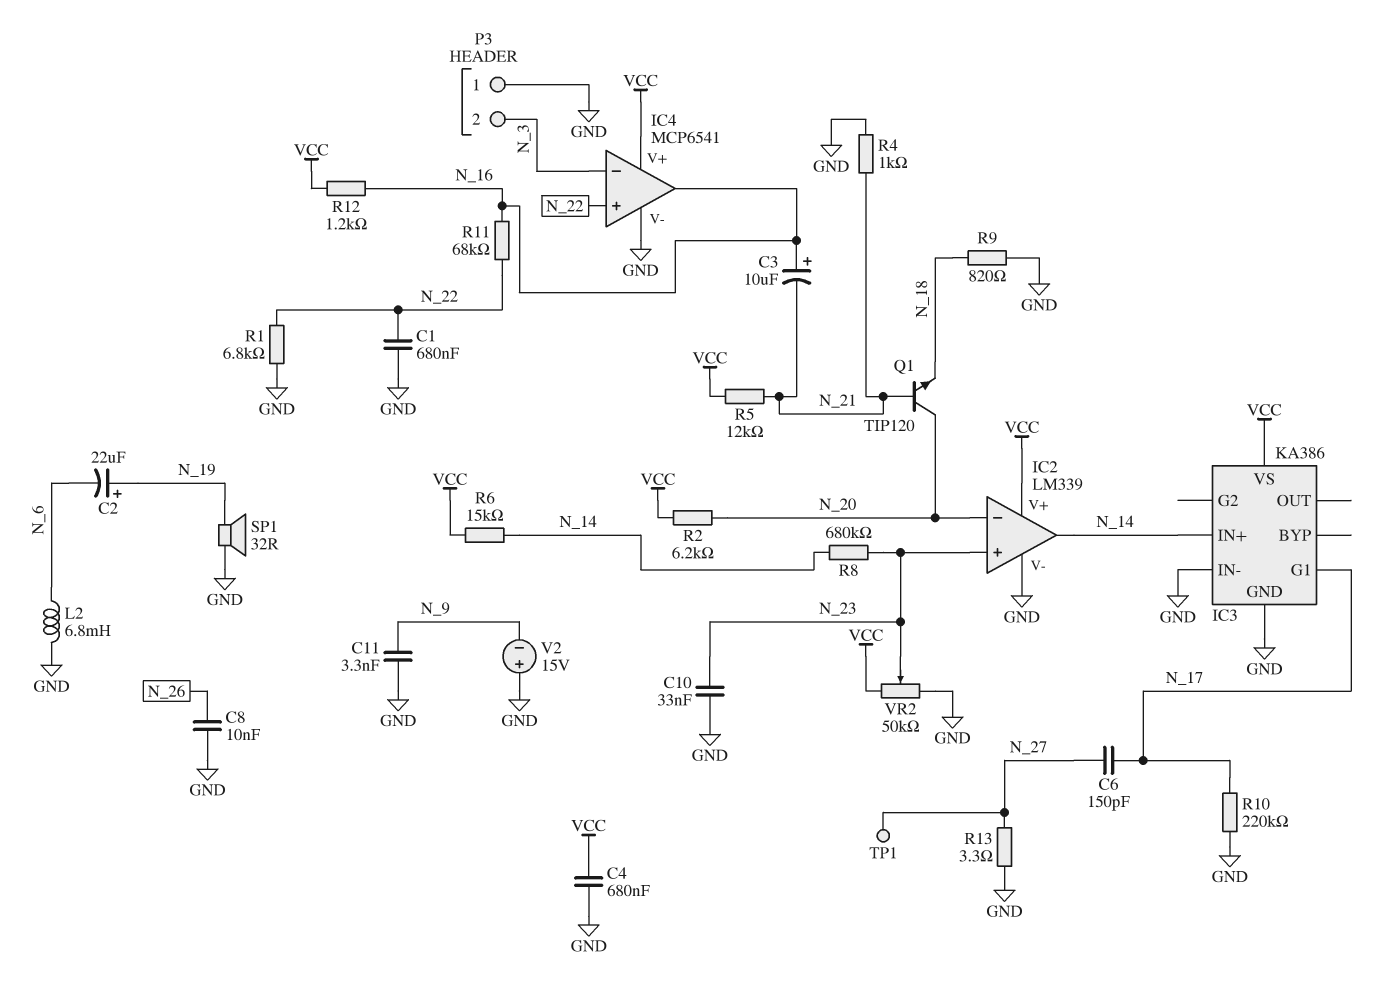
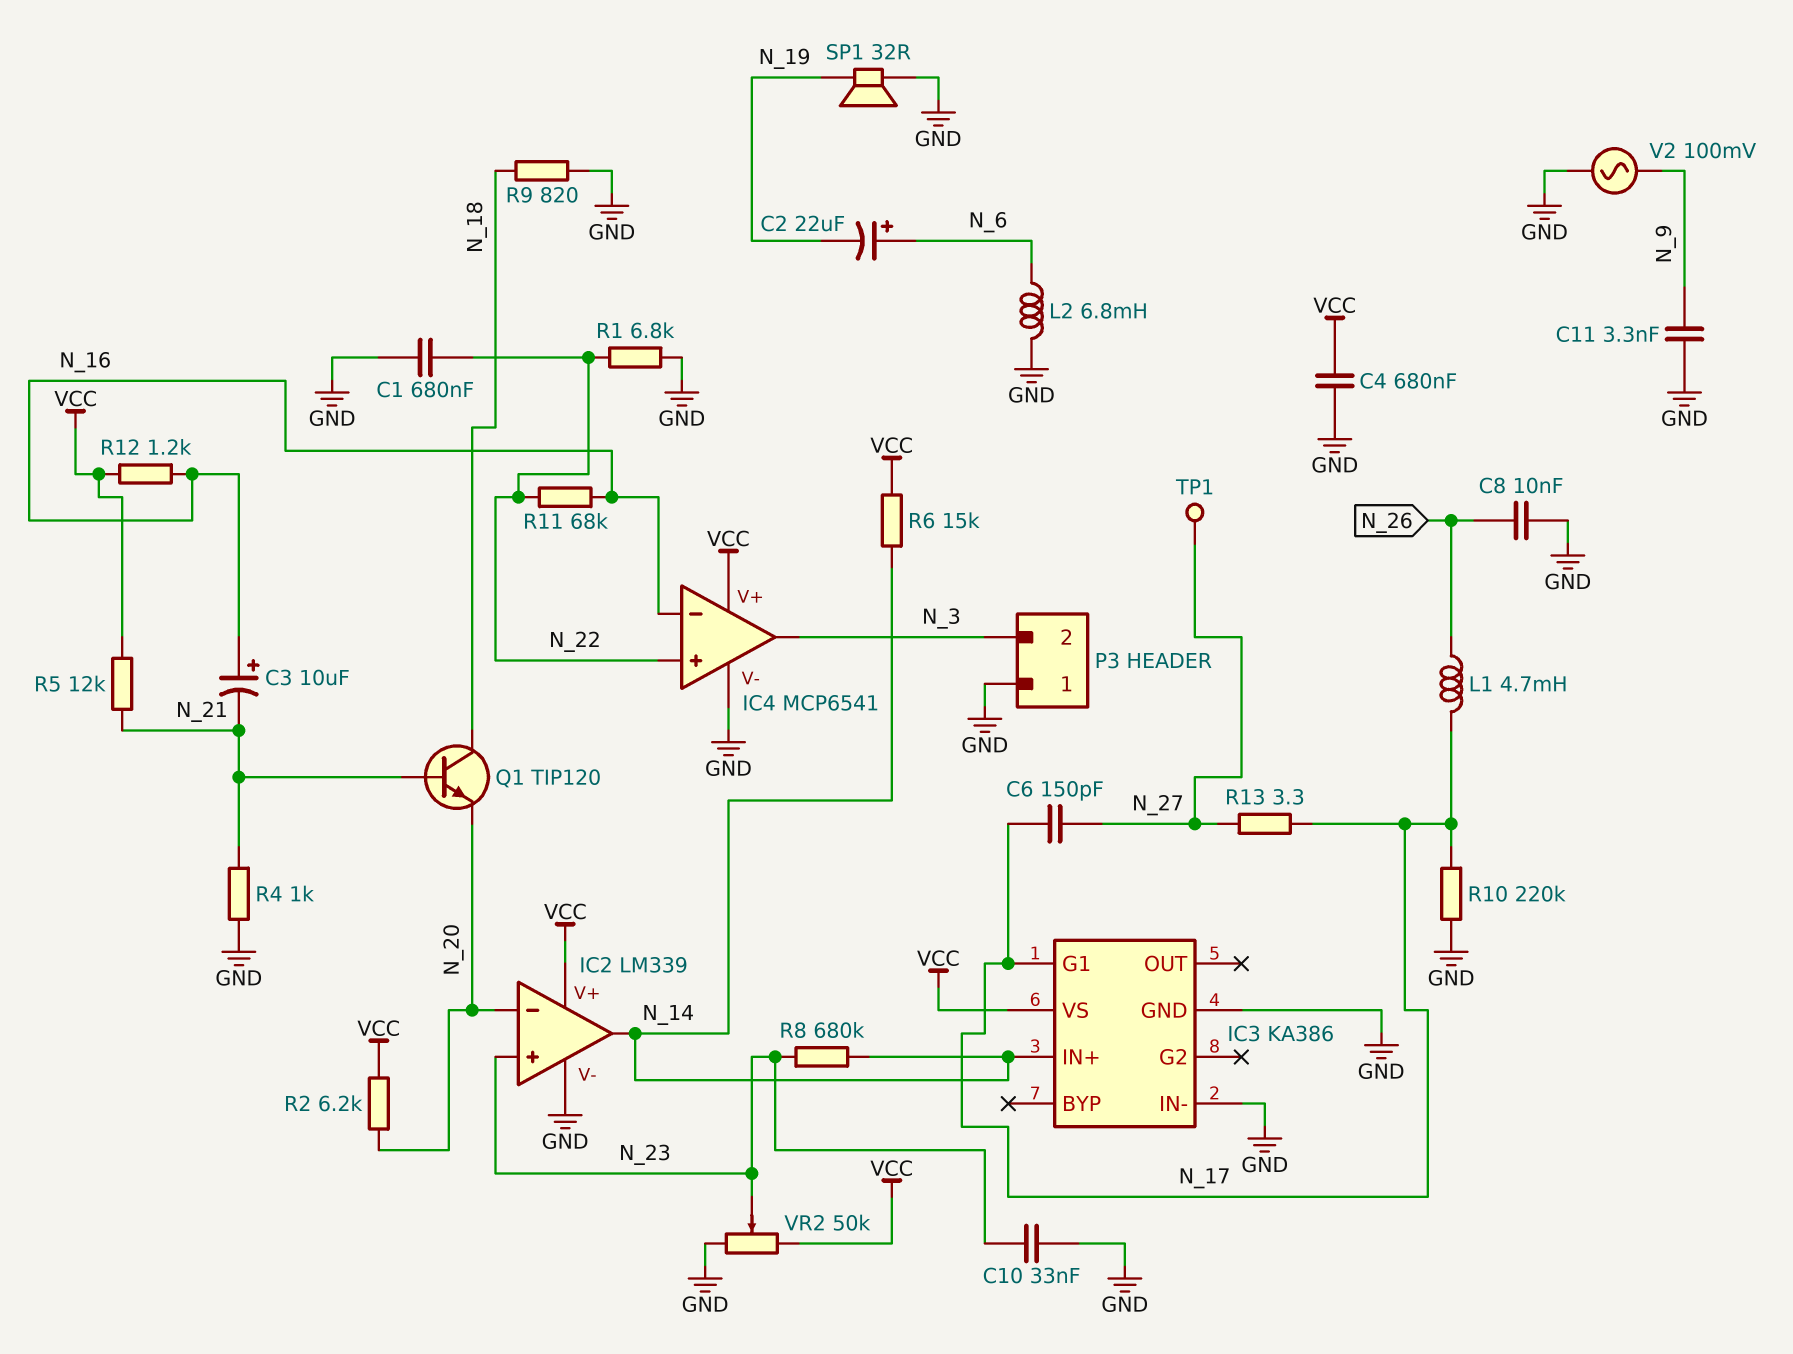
C2: 22uF (plus N_19, minus N_6) -> 22uF (plus N_6, minus N_19)
IC4 pin in-: N_3 -> N_16
IC4 pin out: N_16 -> N_3
L1: none -> 4.7mH (N_17, N_26)
Q1: NPN TIP120 (B N_21, C N_20, E N_18) -> NPN TIP120 (B N_21, C N_18, E N_20)
R13: 3.3 (GND, N_27) -> 3.3 (N_17, N_27)
V2: 15V (plus GND, minus N_9) -> AC 100mV (GND, N_9)

